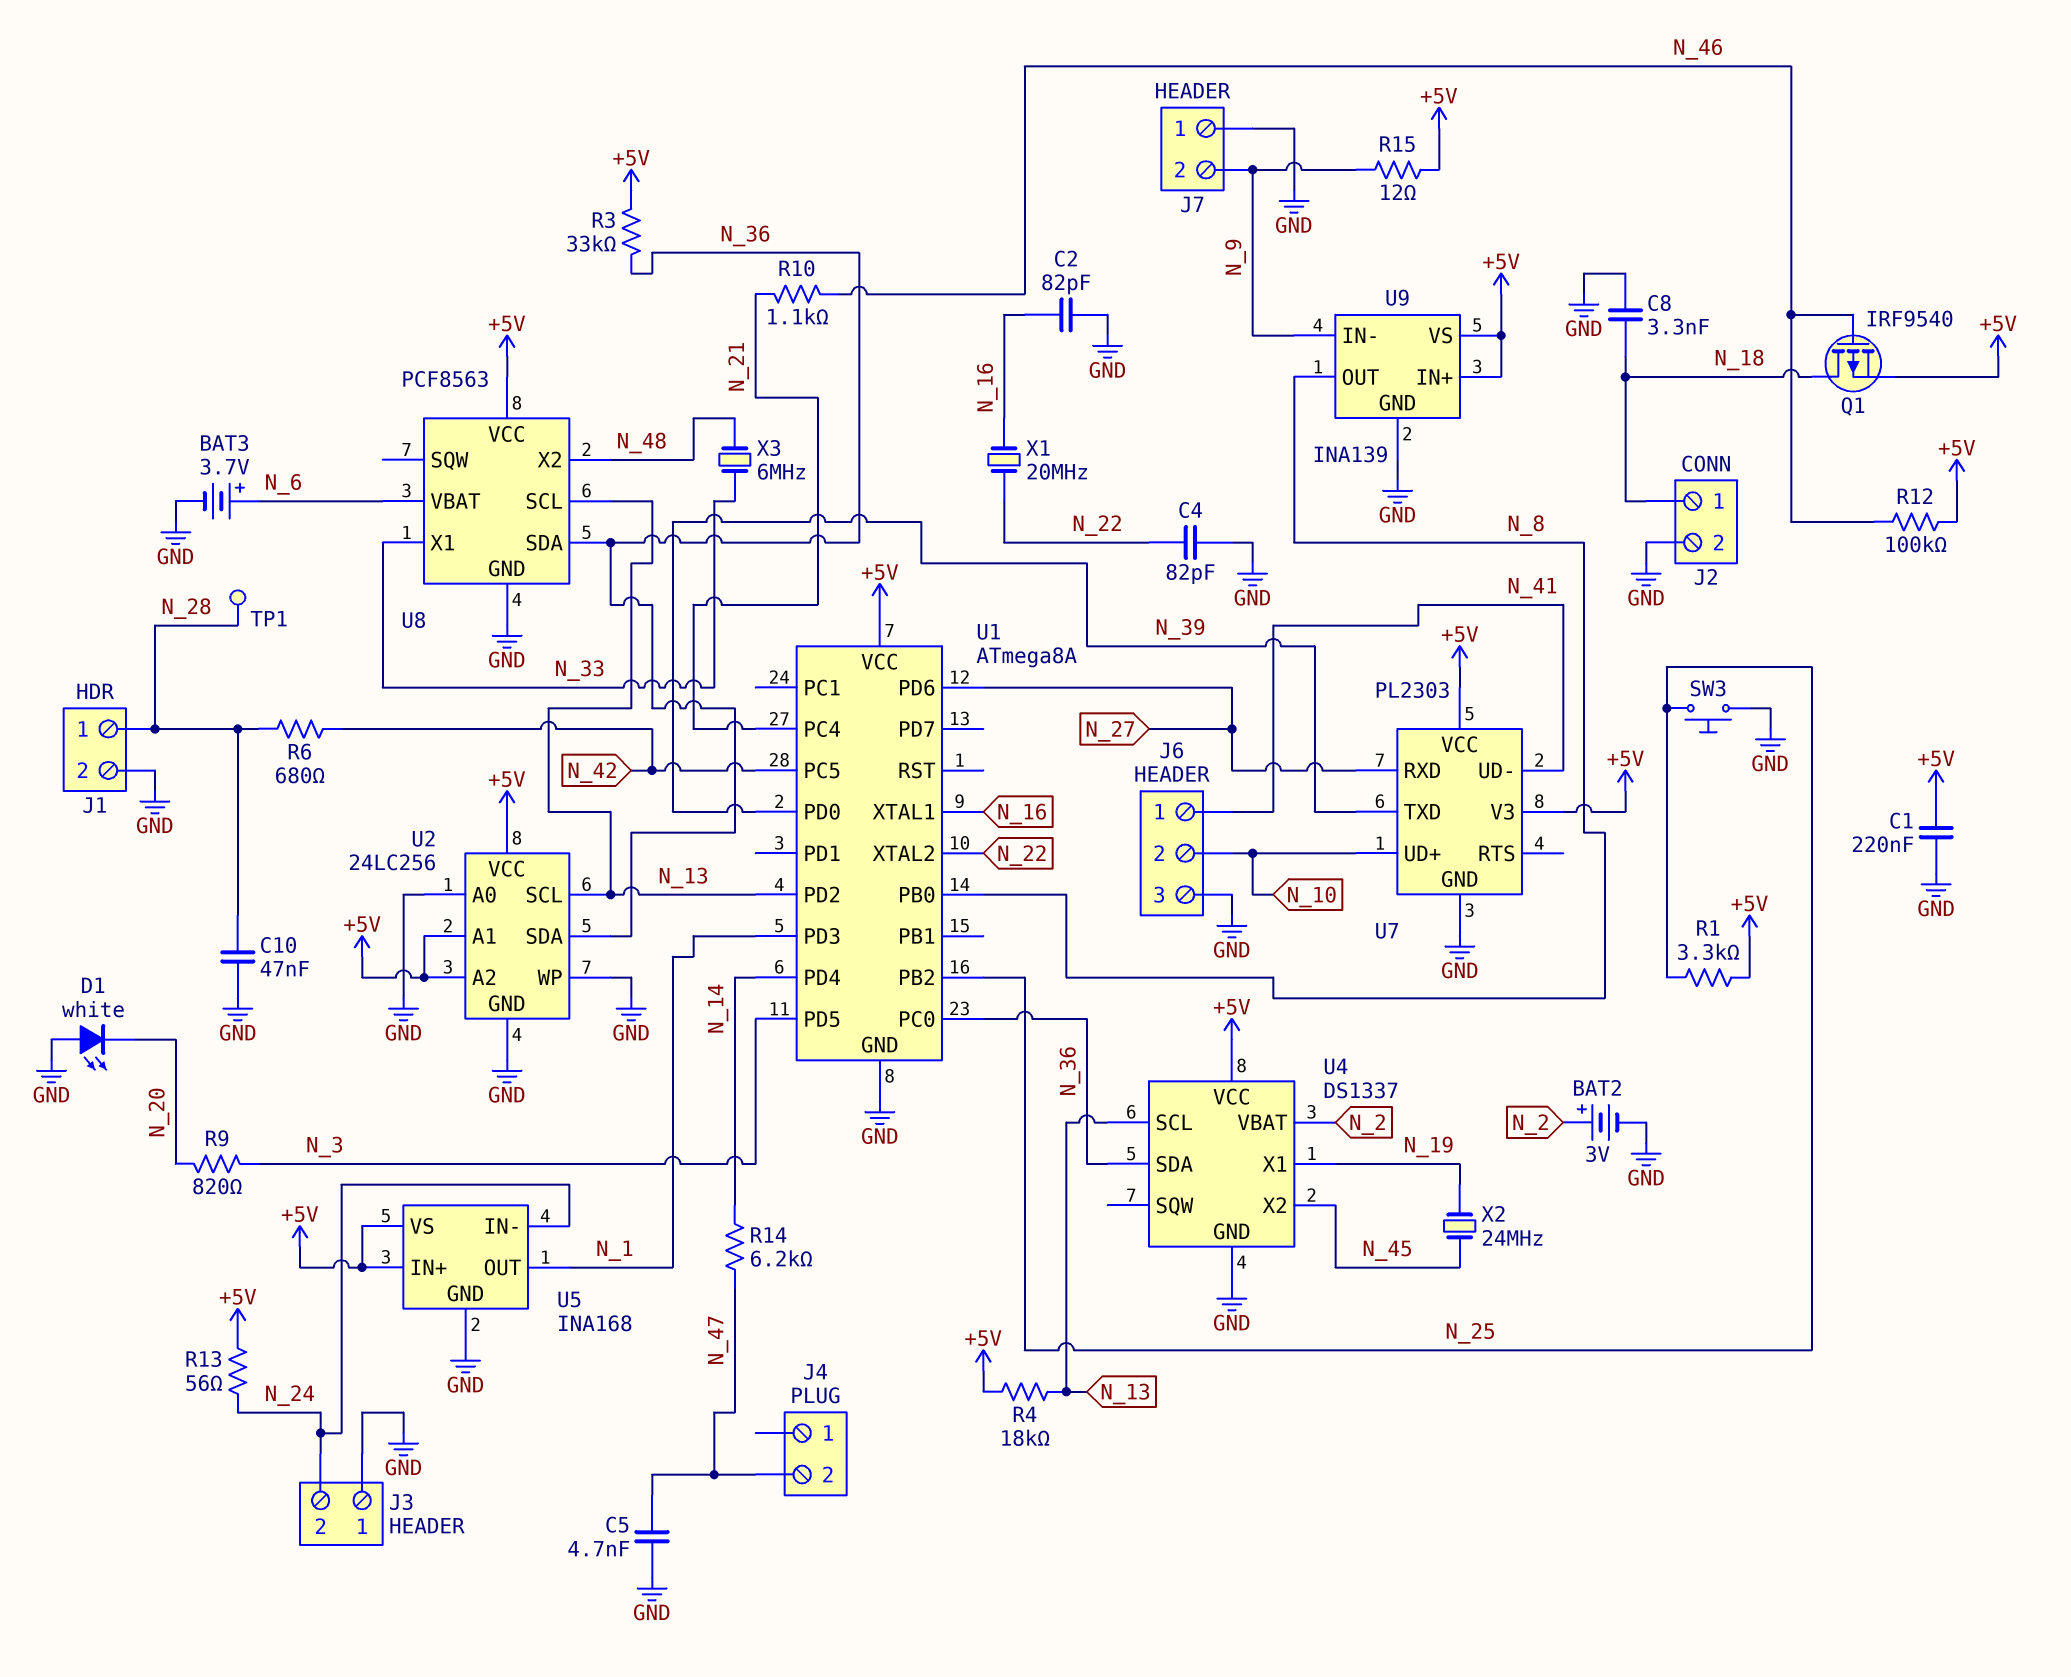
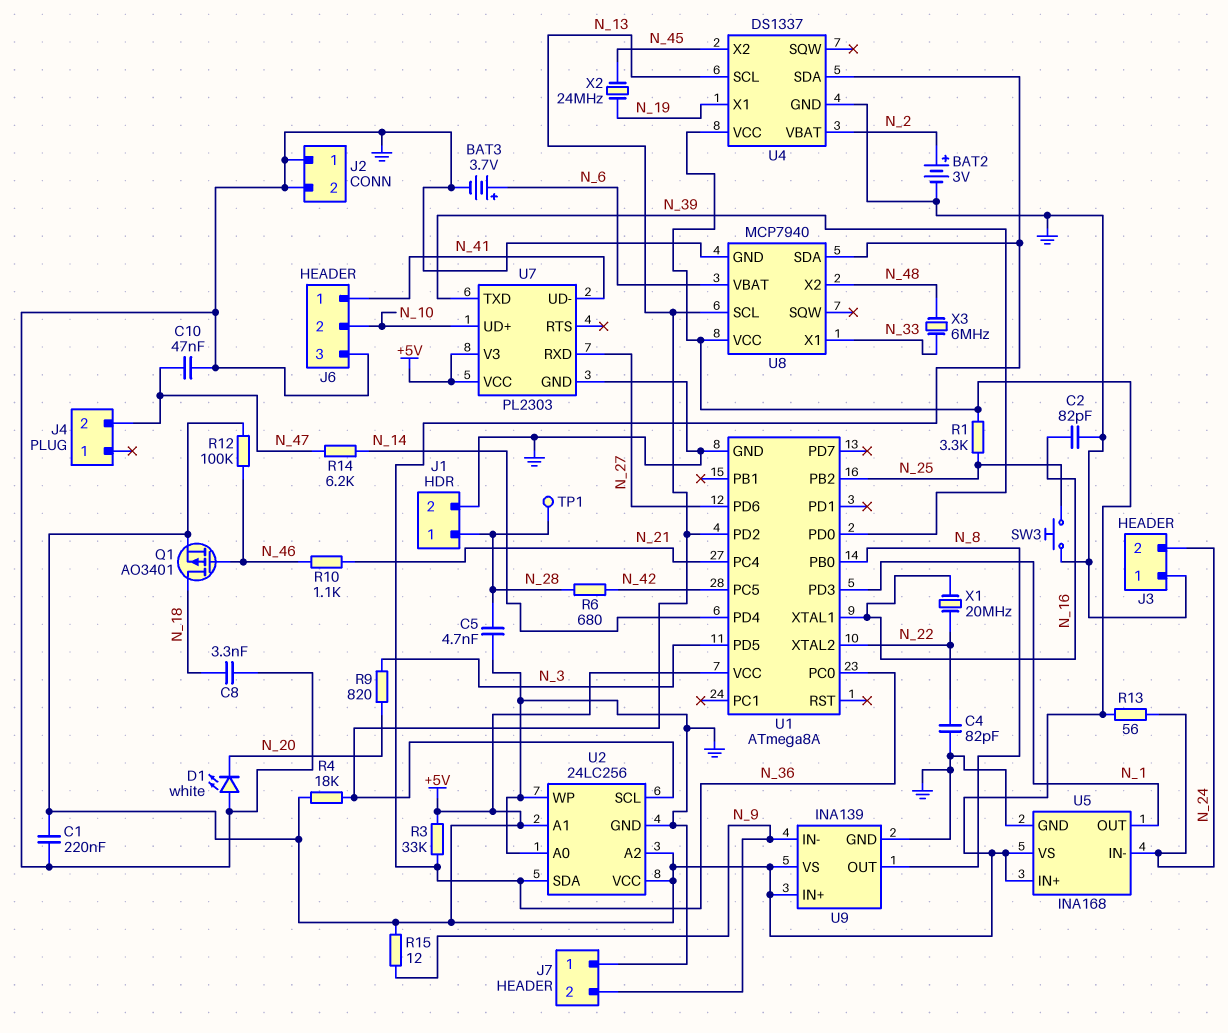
C5: 4.7nF (GND, N_47) -> 4.7nF (GND, N_28)
C10: 47nF (GND, N_28) -> 47nF (GND, N_47)
J2 pin 1: N_18 -> GND
Q1: PMOS IRF9540 (G N_46, D N_18, S +5V) -> PMOS AO3401 (G N_46, D N_18, S +5V)
U8: PCF8563 -> MCP7940

